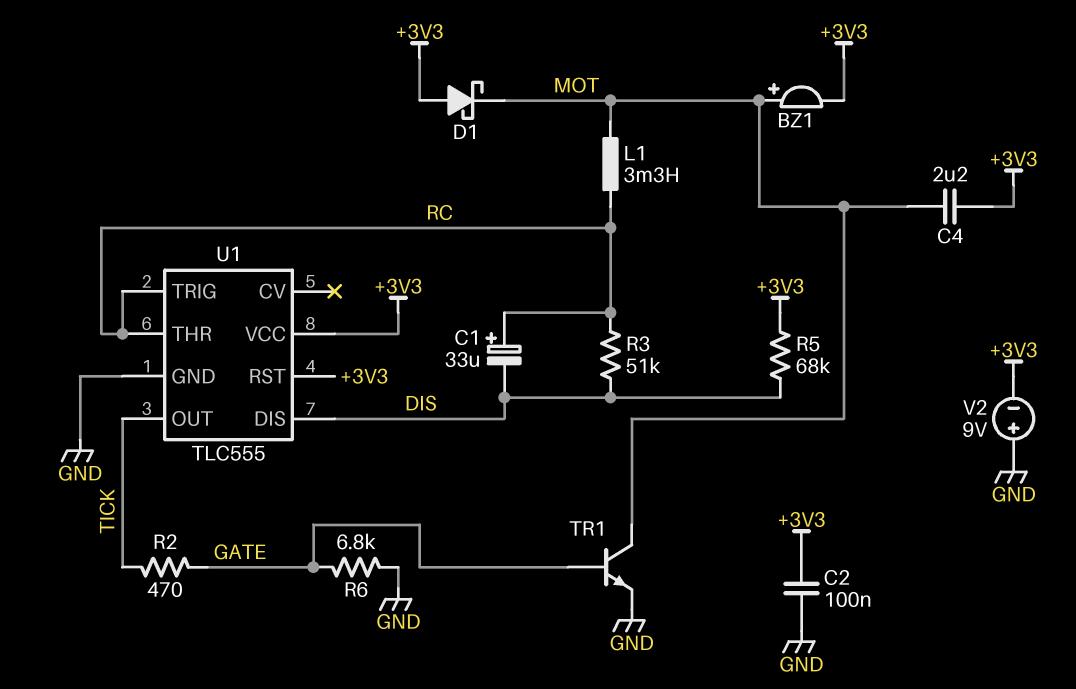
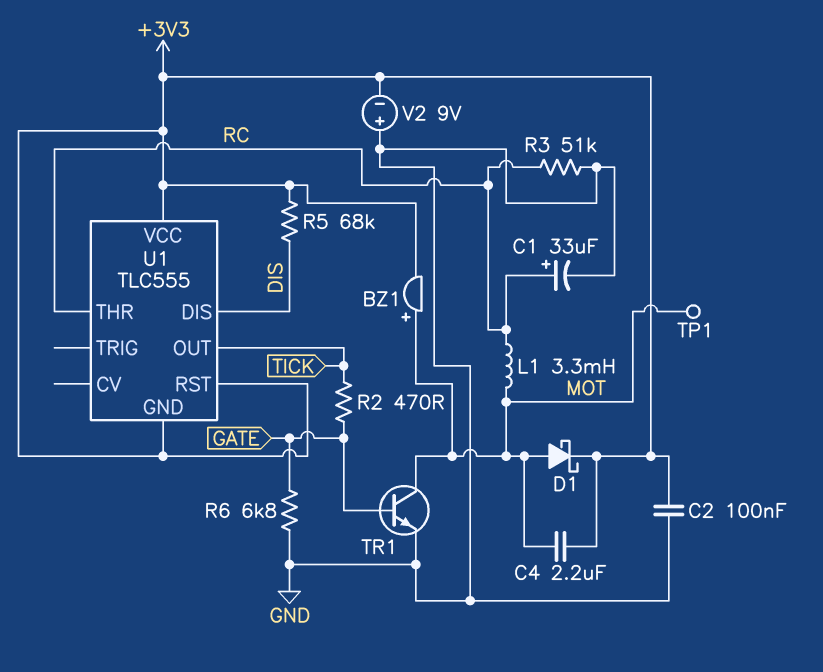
C1: 33uF (plus RC, minus DIS) -> 33uF (plus RC, minus GND)
D1: schottky (A +3V3, K MOT) -> schottky (A MOT, K +3V3)
R3: 51k (DIS, RC) -> 51k (GND, RC)
TP1: none -> test point (MOT)
U1 pin GND: GND -> +3V3
U1 pin TRIG: RC -> none

